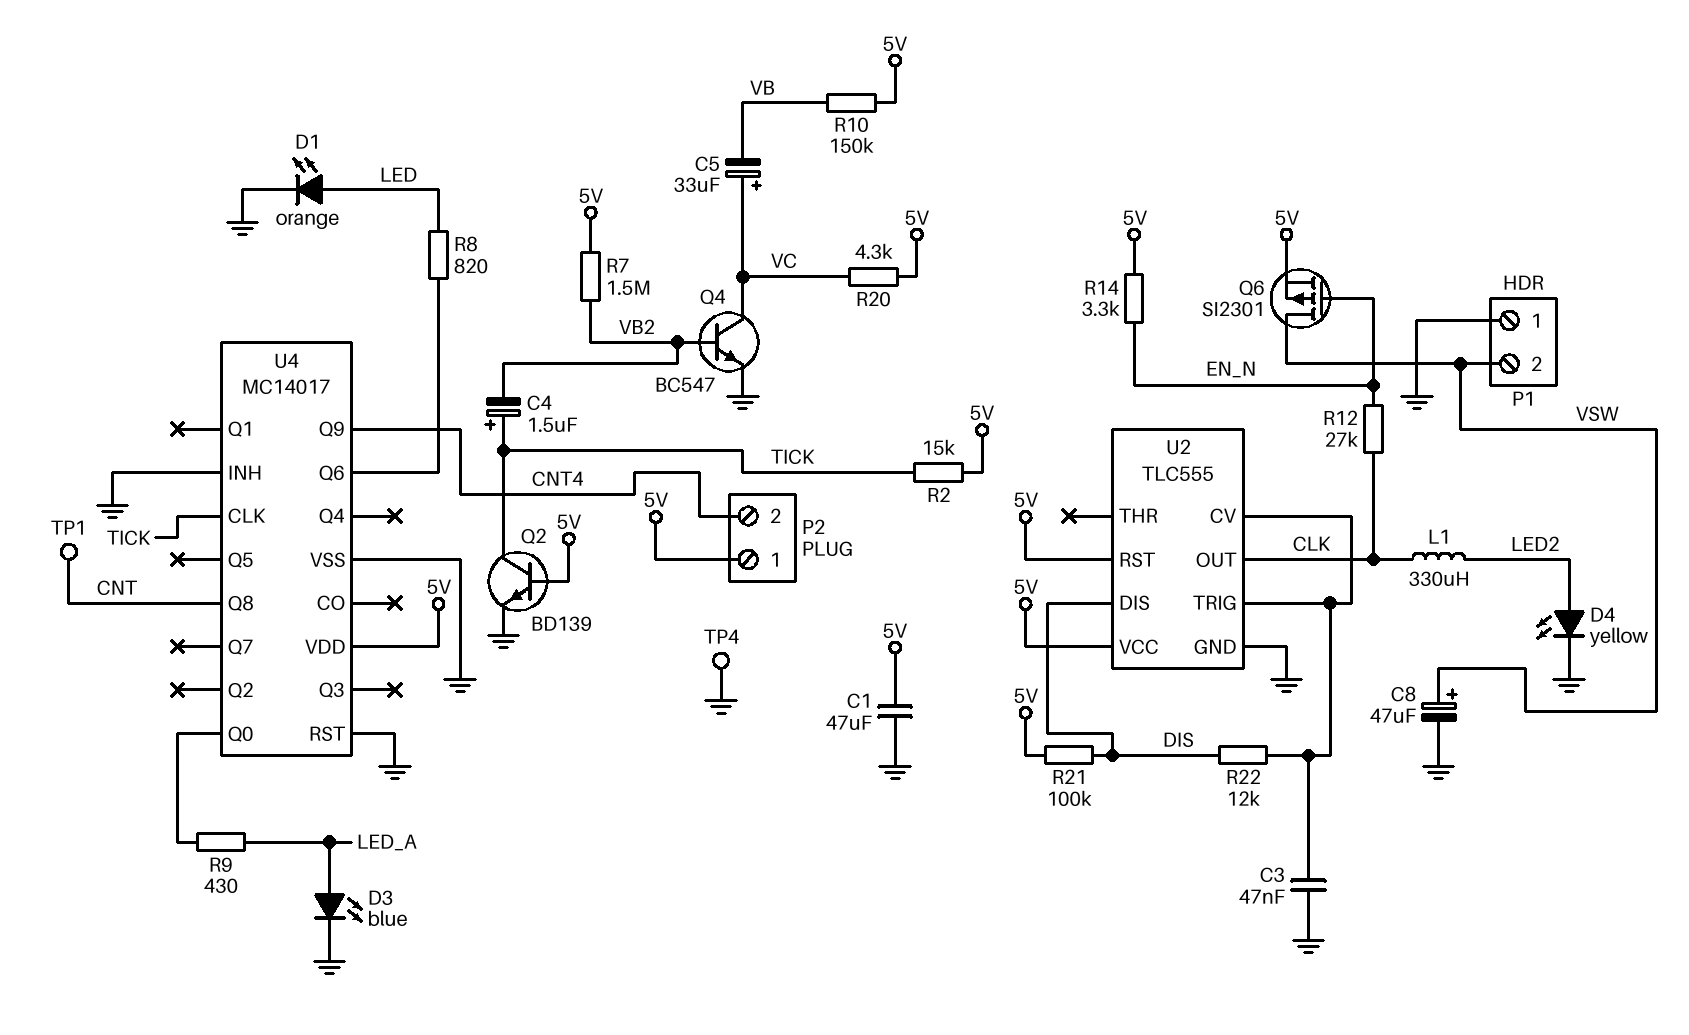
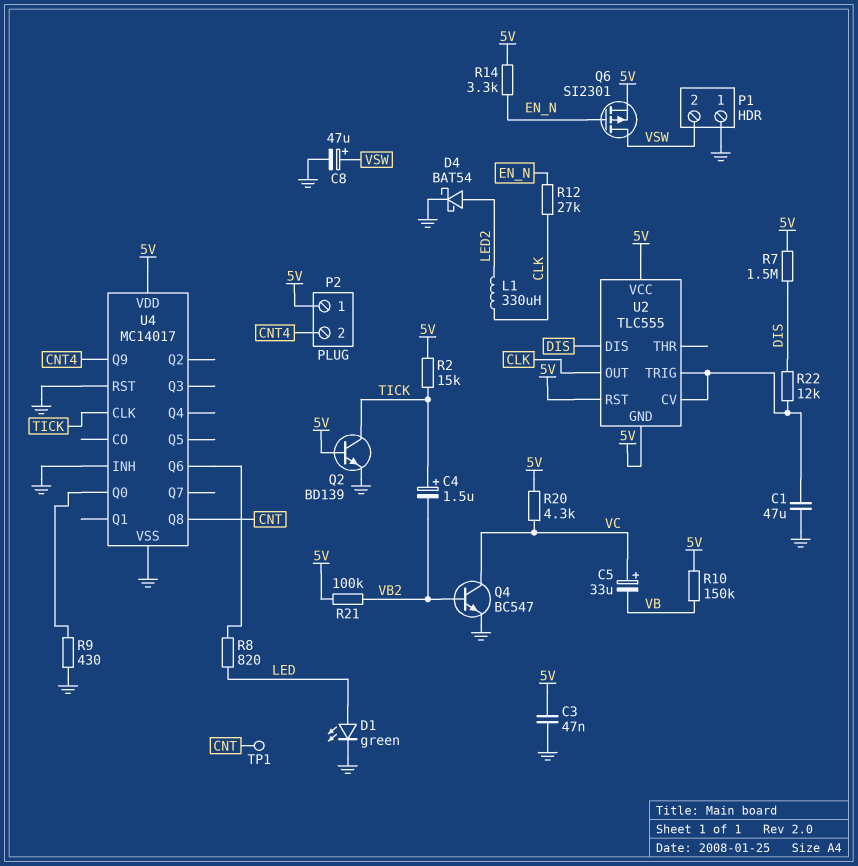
C1: 47uF (5V, GND) -> 47uF (GND, U2/CV)
C3: 47nF (GND, U2/CV) -> 47nF (5V, GND)
D1: LED orange (A LED, K GND) -> LED green (A LED, K GND)
D3: LED blue (A LED_A, K GND) -> none
D4: LED yellow (A LED2, K GND) -> schottky BAT54 (A LED2, K GND)
R7: 1.5M (5V, VB2) -> 1.5M (5V, DIS)
R9: 430 (LED_A, U4/Q0) -> 430 (GND, U4/Q0)
R21: 100k (5V, DIS) -> 100k (5V, VB2)
TP4: test point (GND) -> none
U2 pin GND: GND -> 5V

